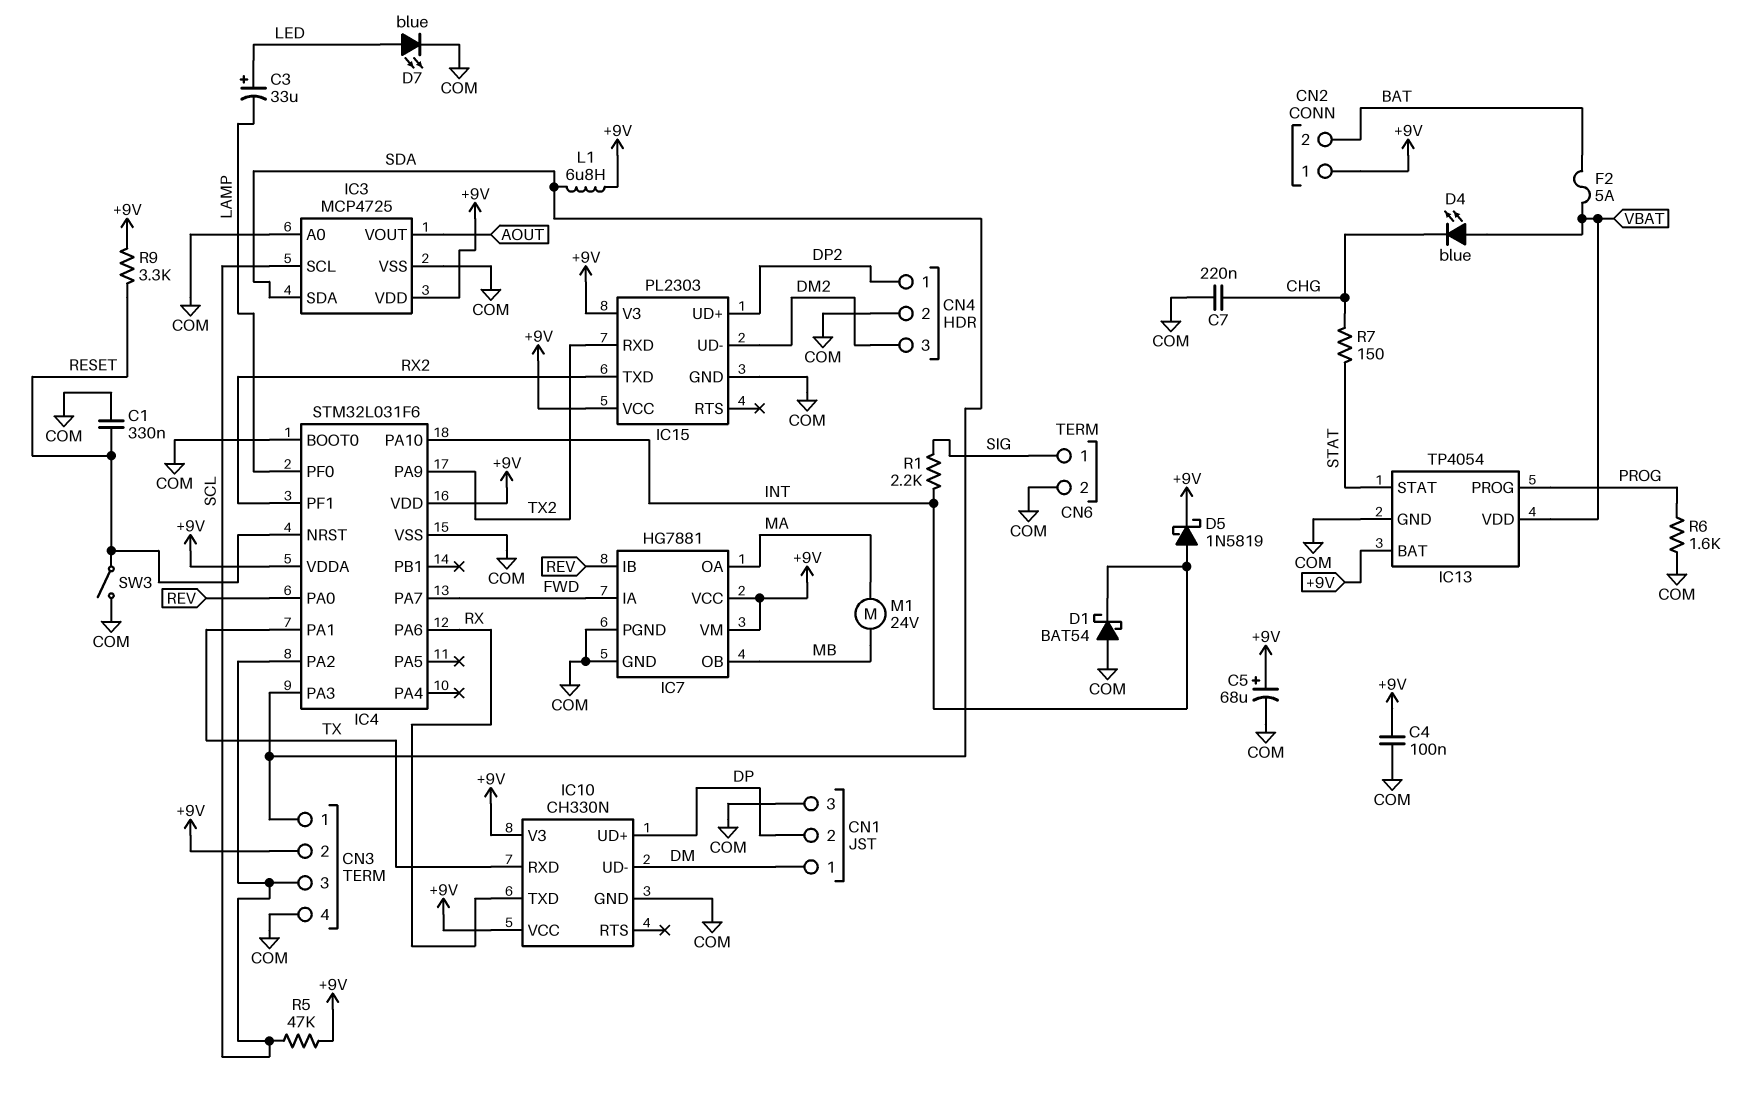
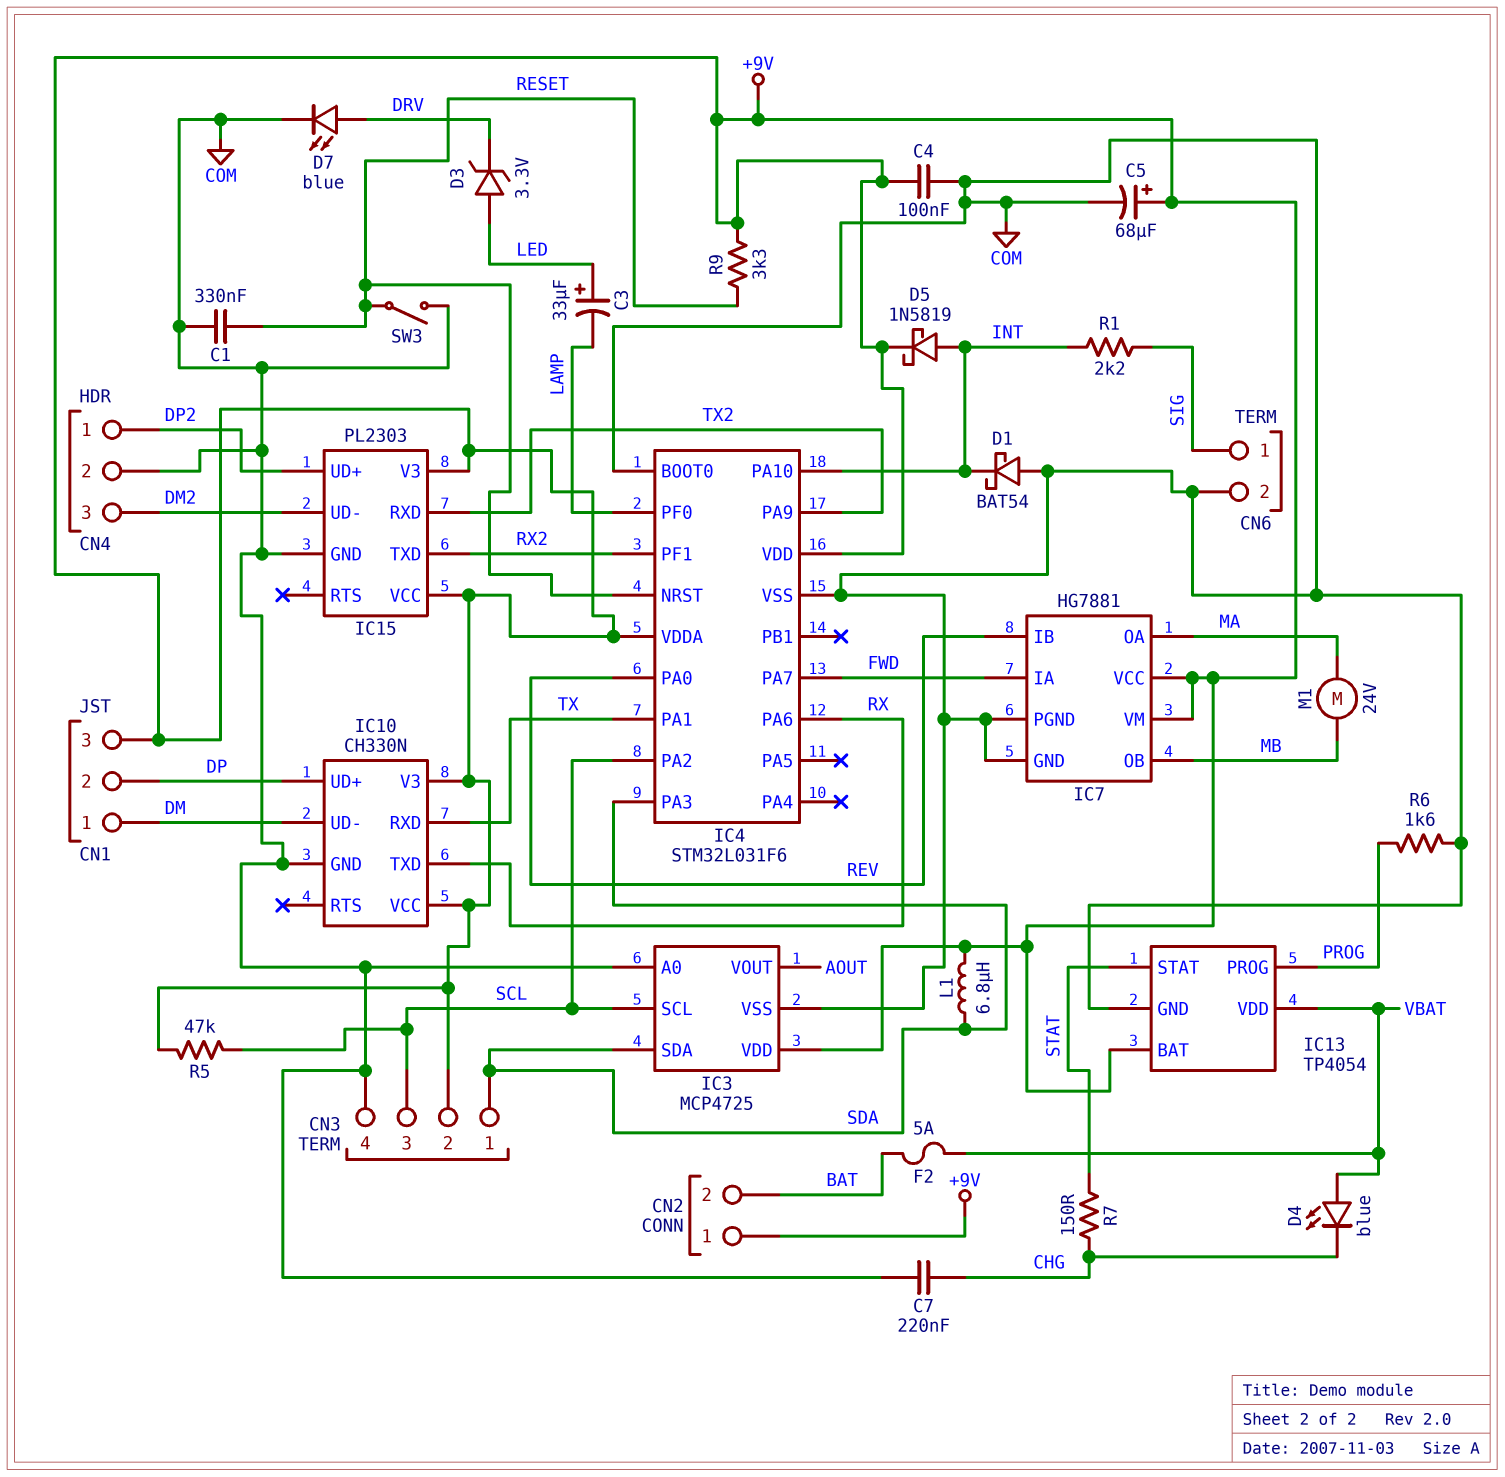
CN1 pin 3: COM -> +9V
D3: none -> zener 3.3V (A LED, K DRV)
D7: LED blue (A LED, K COM) -> LED blue (A DRV, K COM)

